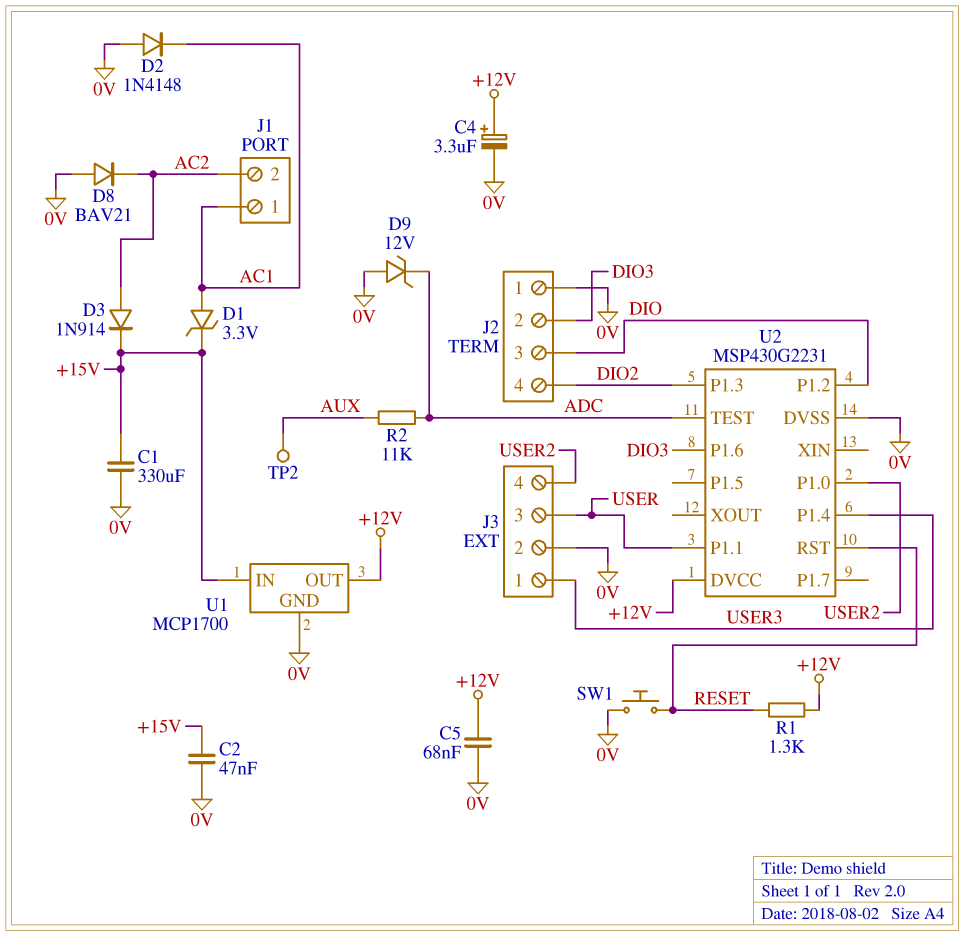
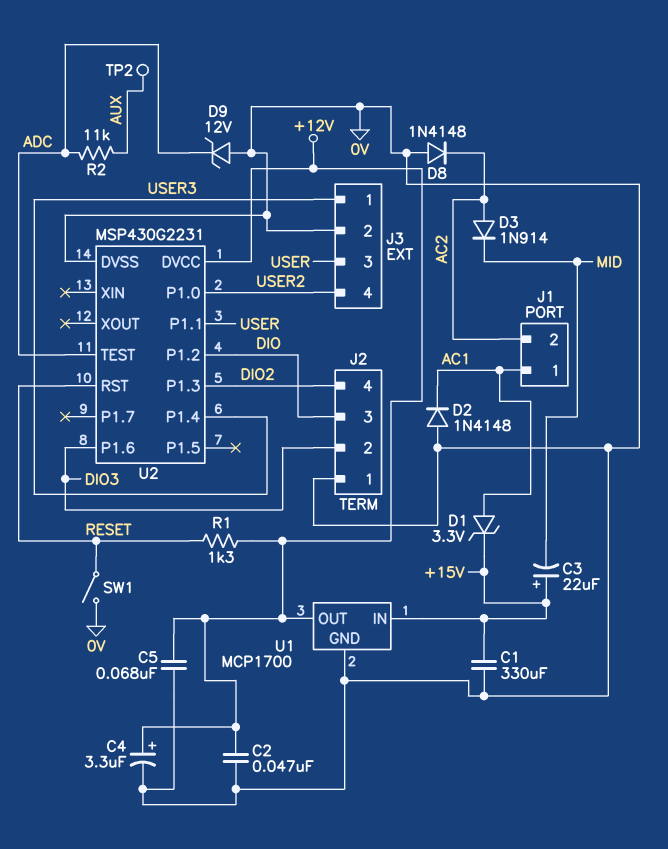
C2: 47nF (+15V, 0V) -> 47nF (+12V, 0V)
C3: none -> 22uF (plus +15V, minus MID)
D3: diode 1N914 (A AC2, K +15V) -> diode 1N914 (A AC2, K MID)
D8: diode BAV21 (A 0V, K AC2) -> diode 1N4148 (A 0V, K AC2)
SW1: button (0V, RESET) -> switch (0V, RESET)

